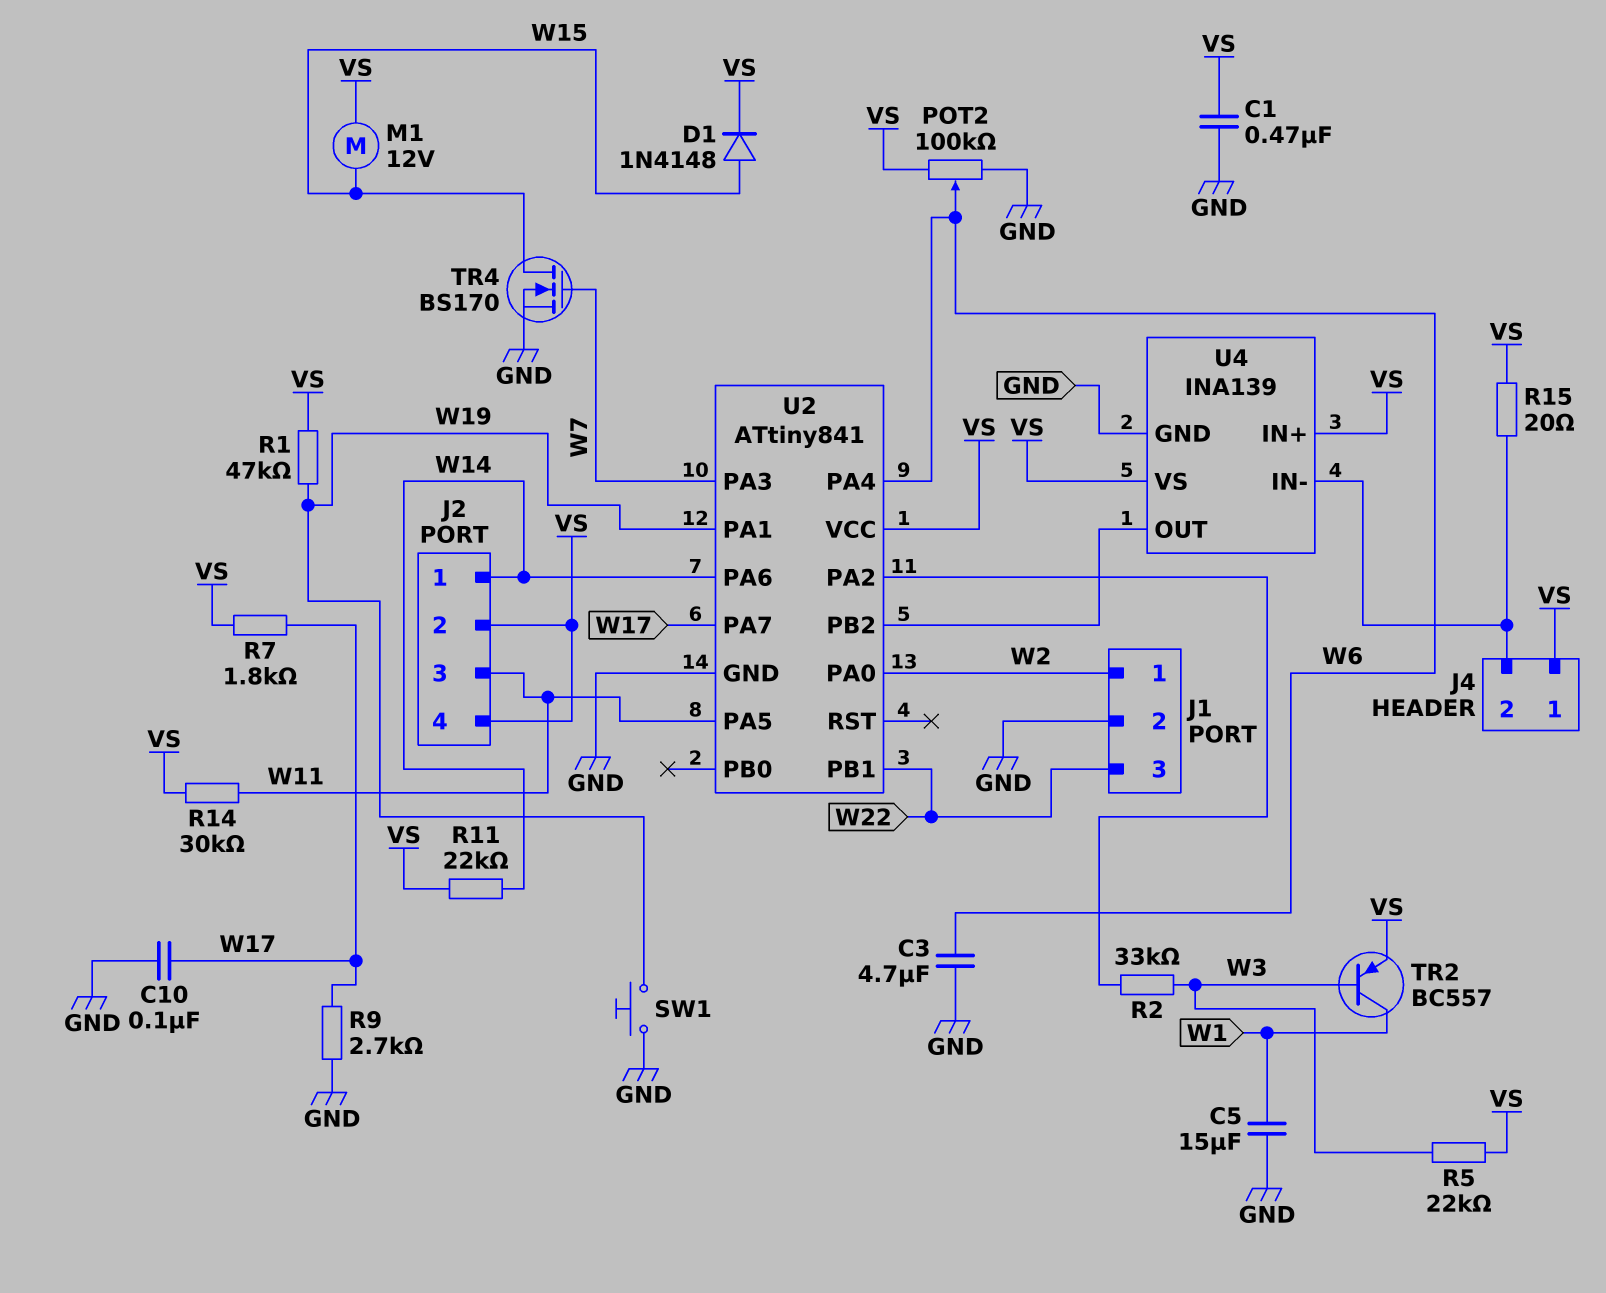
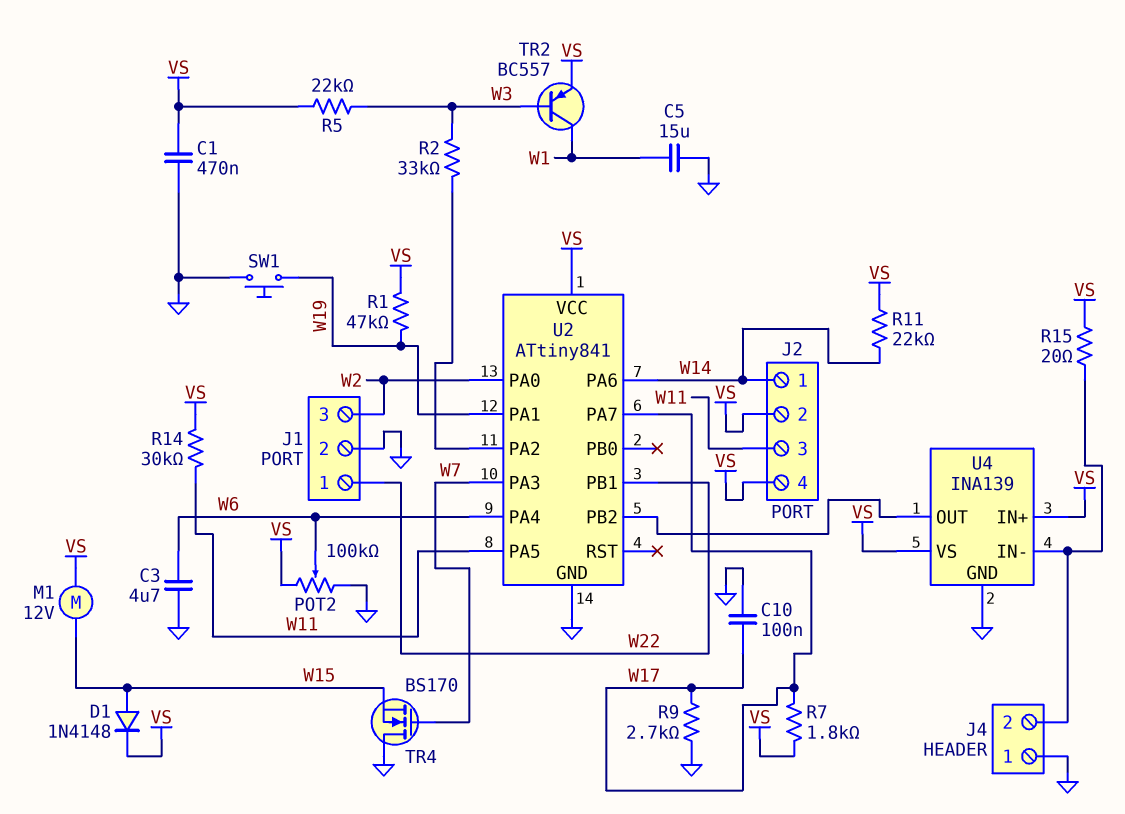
J1 pin 1: W2 -> W22
J1 pin 3: W22 -> W2
J4 pin 1: VS -> GND
TR4: NMOS BS170 (G W7, D W15, S GND) -> NMOS BS170 (G W7, D GND, S W15)

